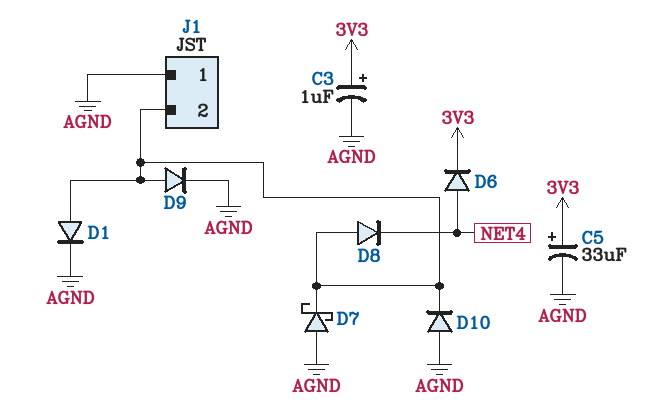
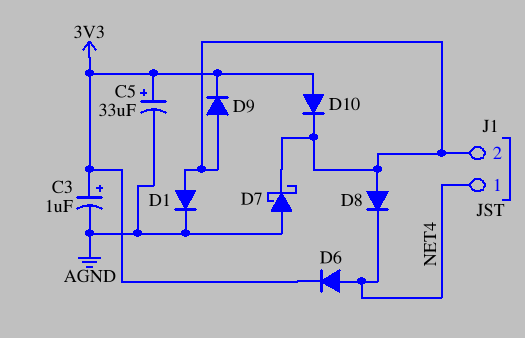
D9: diode (A J1/2, K AGND) -> diode (A J1/2, K 3V3)
D10: diode (A AGND, K J1/2) -> diode (A 3V3, K J1/2)
J1 pin 1: AGND -> NET4

